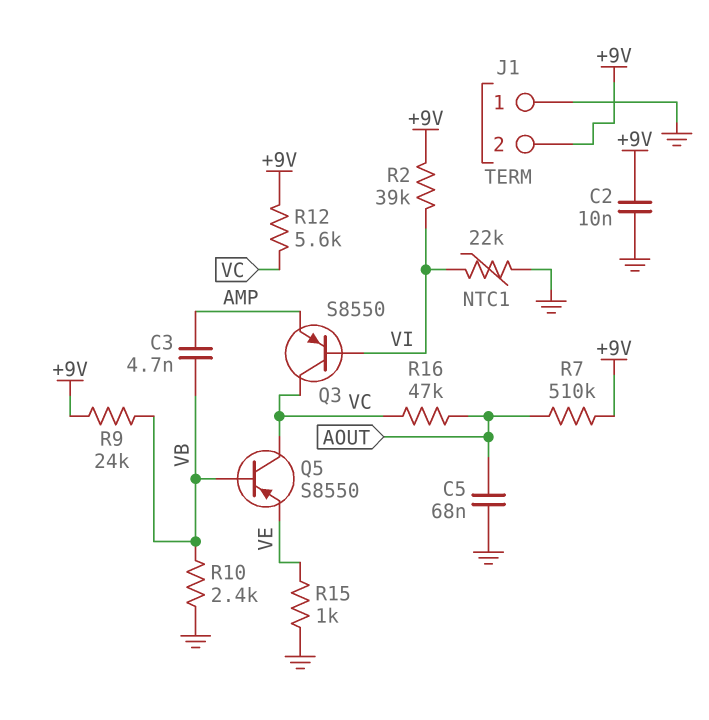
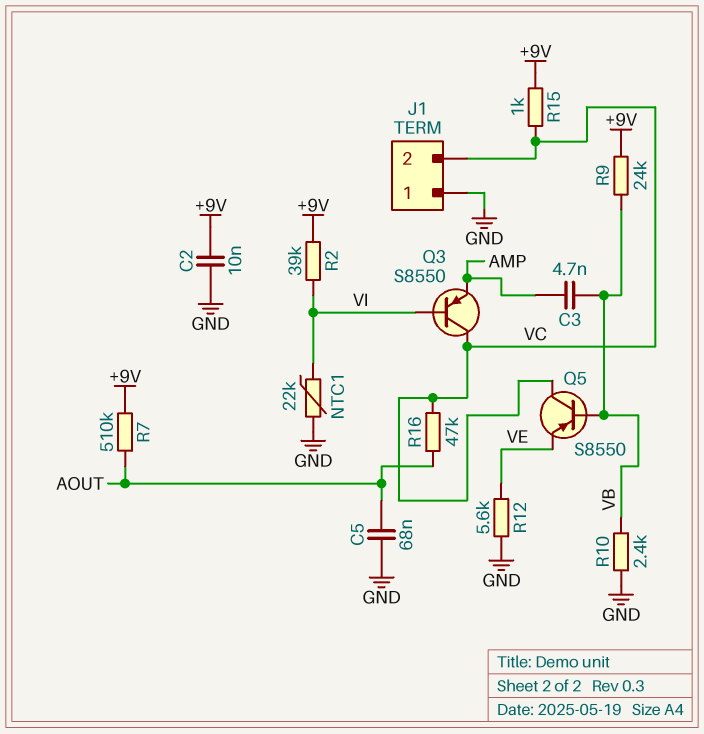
J1 pin 2: +9V -> VC
R12: 5.6k (+9V, VC) -> 5.6k (GND, VE)
R15: 1k (GND, VE) -> 1k (+9V, VC)

